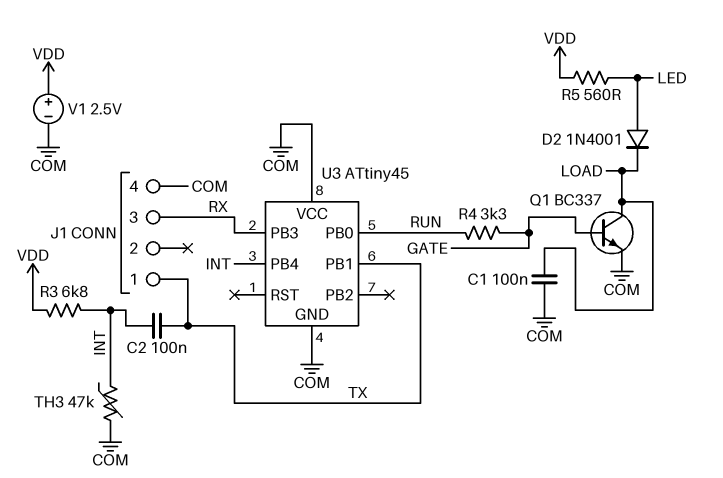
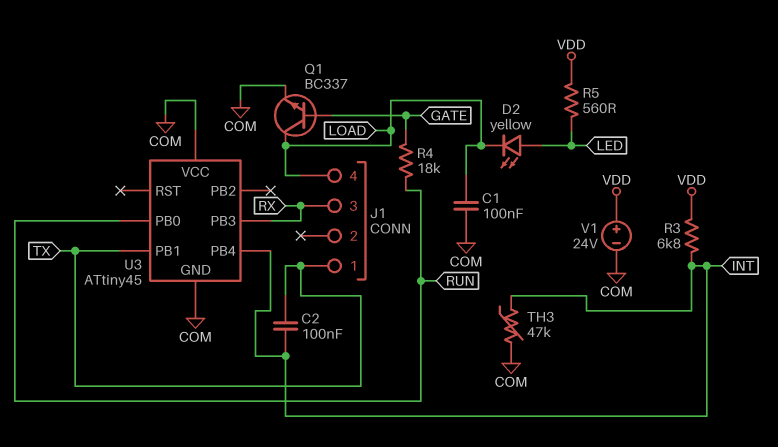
D2: diode 1N4001 (A LED, K LOAD) -> LED yellow (A LED, K LOAD)
J1 pin 4: COM -> LOAD
R4: 3.3k (GATE, RUN) -> 18k (GATE, RUN)
V1: 2.5V (plus VDD, minus COM) -> 24V (plus VDD, minus COM)

